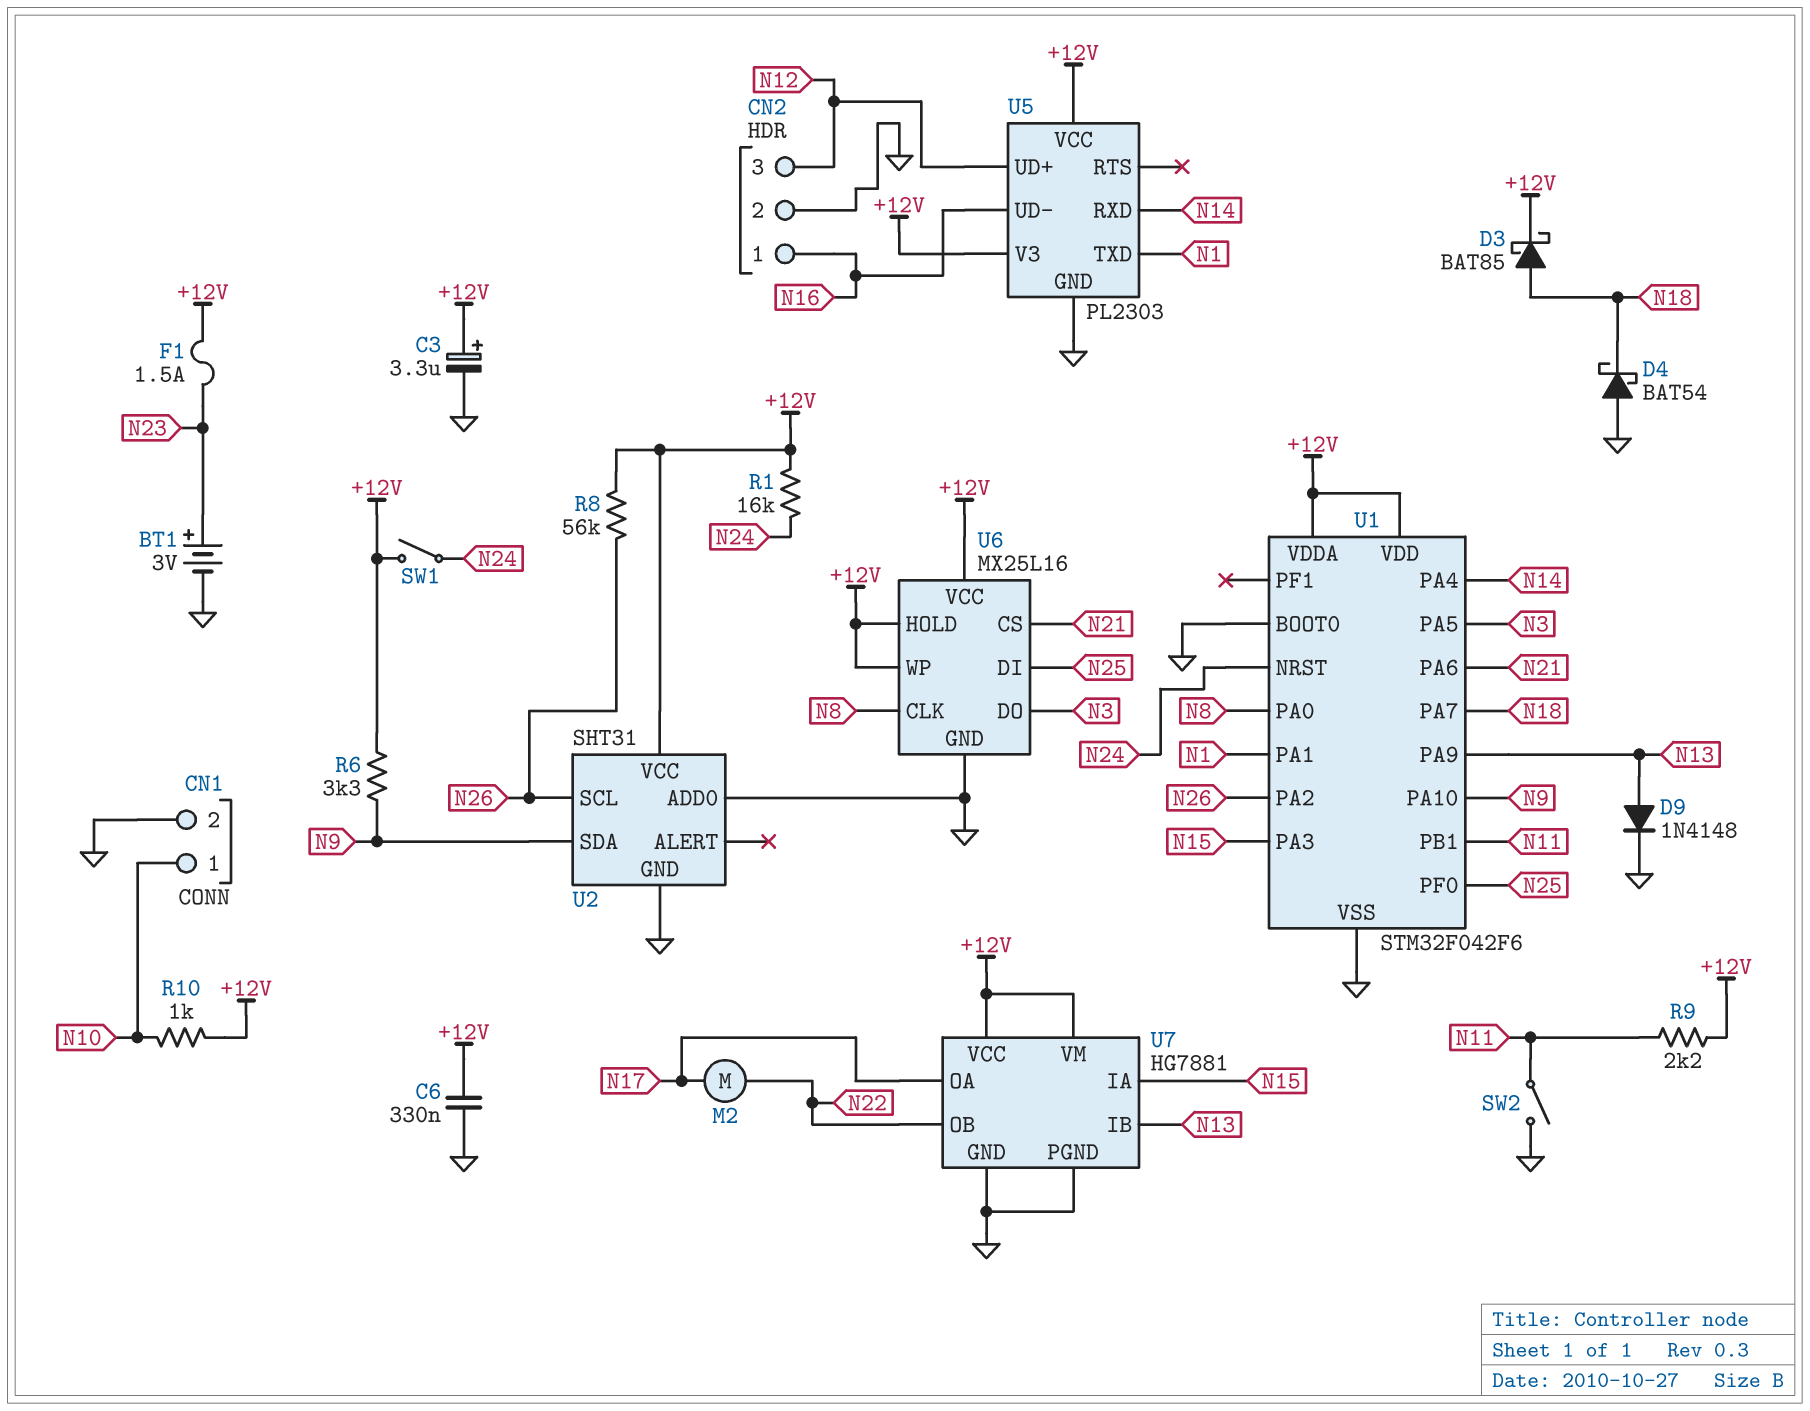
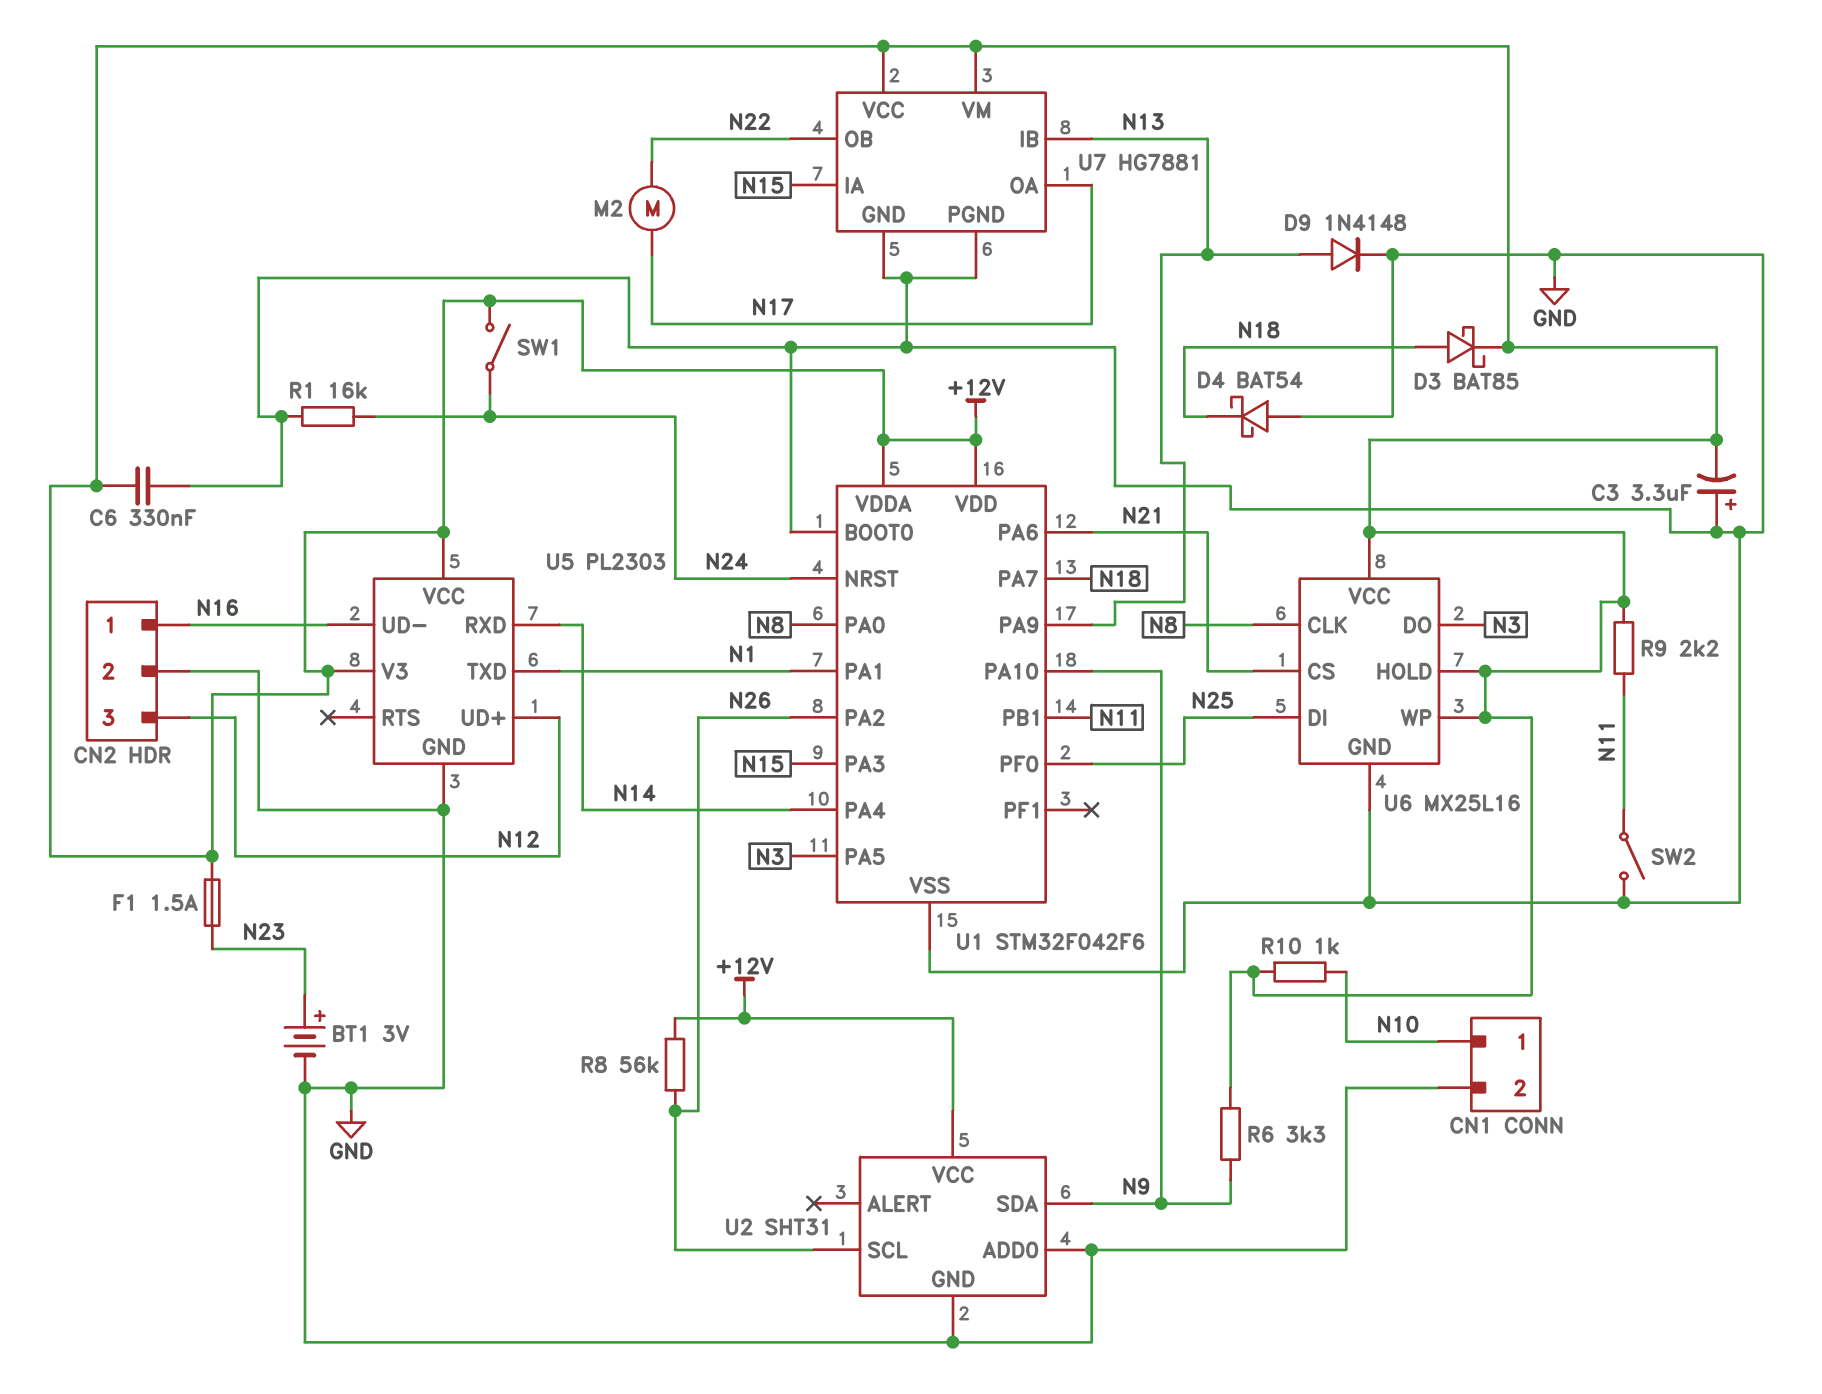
C3: 3.3uF (plus +12V, minus GND) -> 3.3uF (plus GND, minus +12V)
R1: 16k (+12V, N24) -> 16k (GND, N24)

